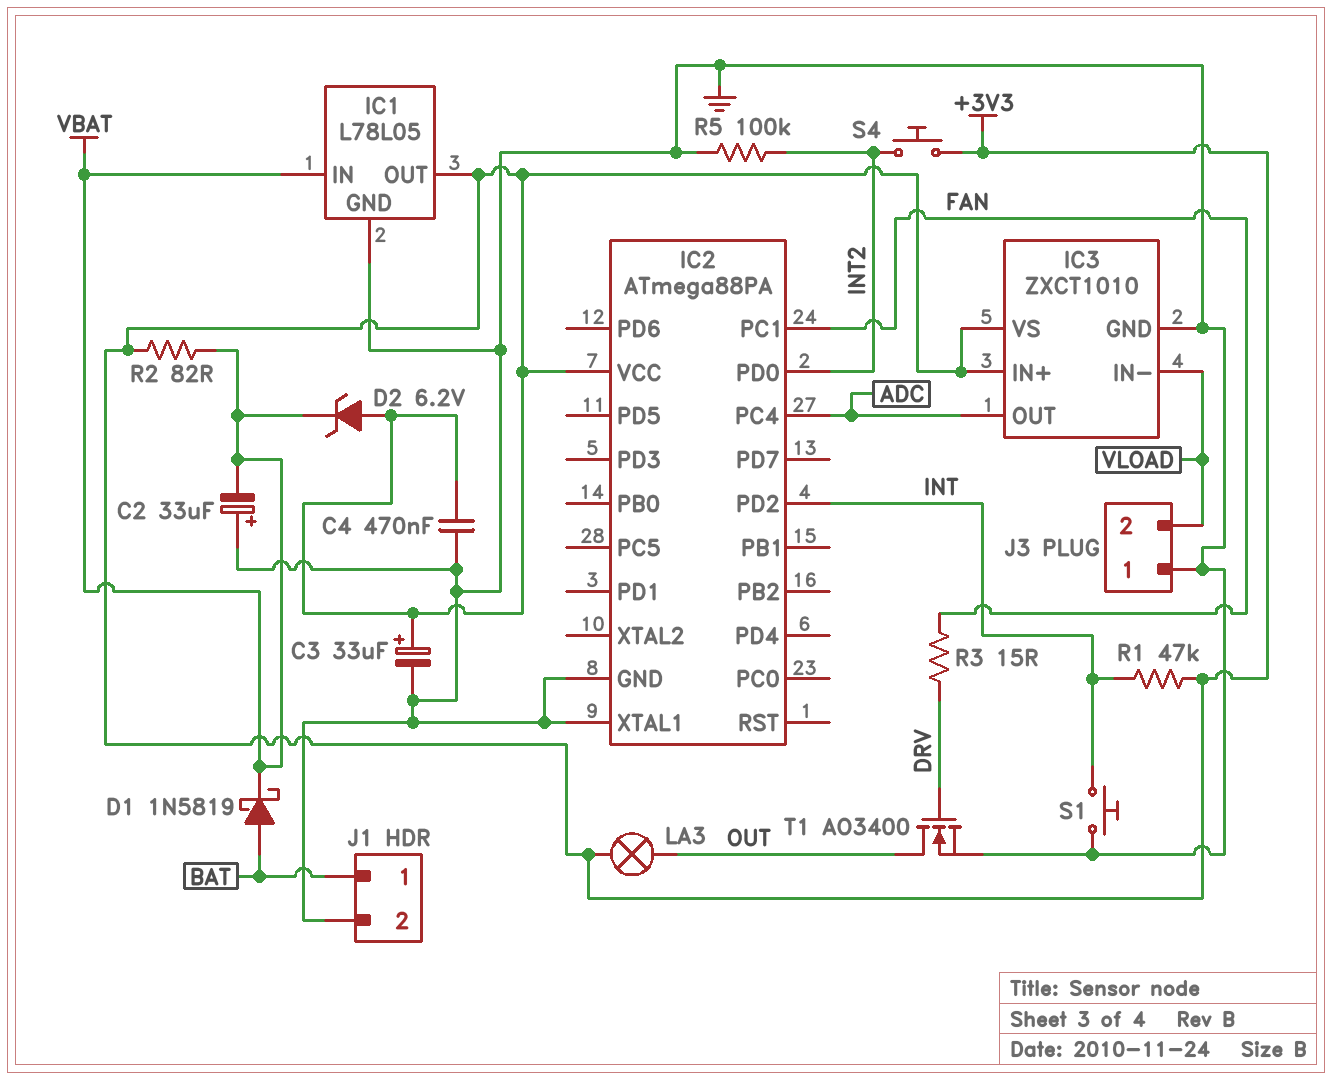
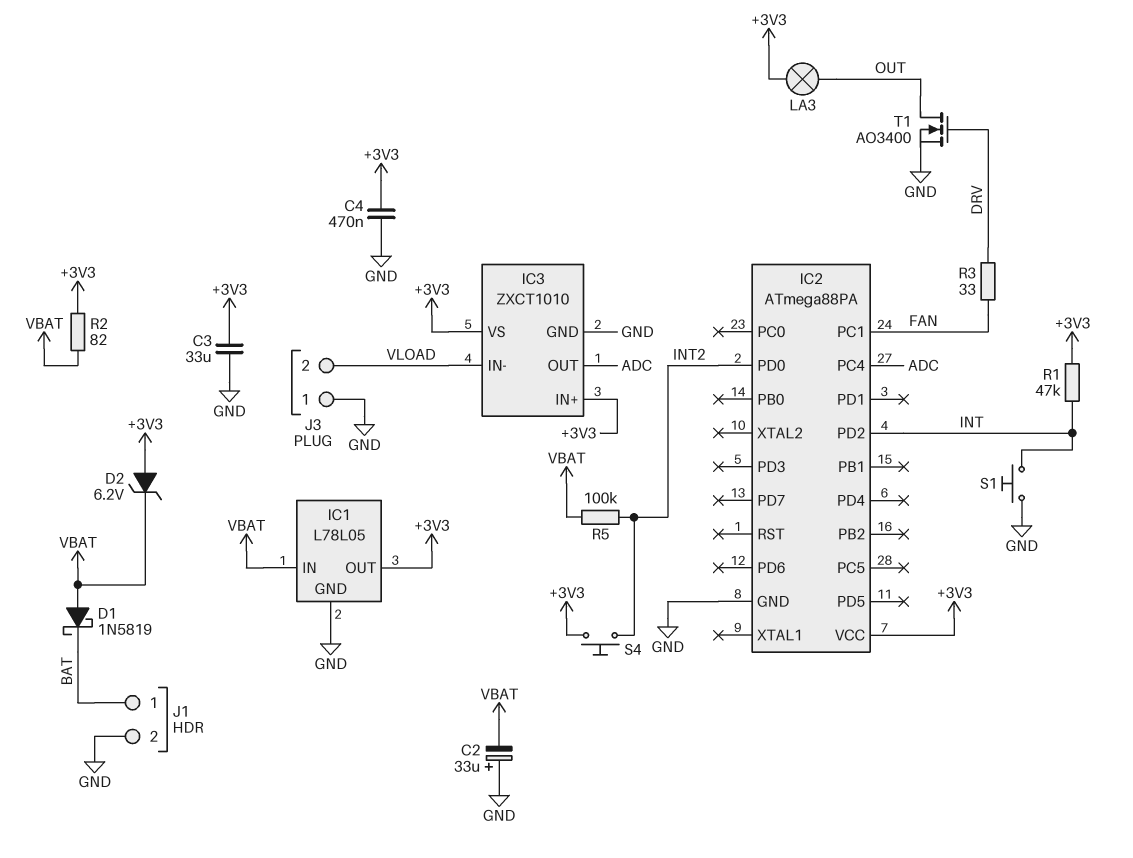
C3: 33uF (plus +3V3, minus GND) -> 33uF (+3V3, GND)
D1: schottky 1N5819 (A BAT, K VBAT) -> schottky 1N5819 (A VBAT, K BAT)
IC2 pin XTAL1: GND -> none
R3: 15 (DRV, FAN) -> 33 (DRV, FAN)
R5: 100k (GND, INT2) -> 100k (INT2, VBAT)

